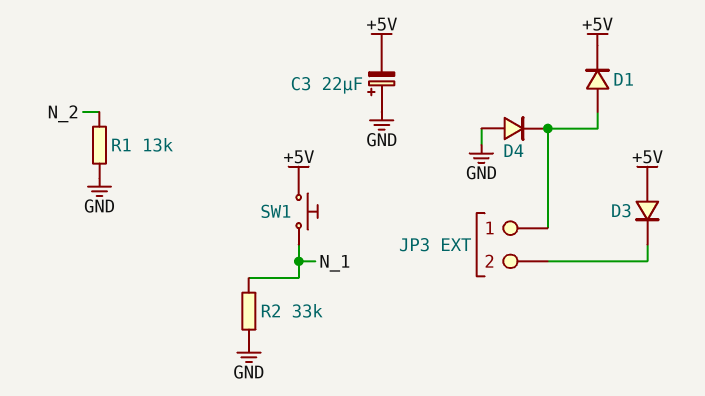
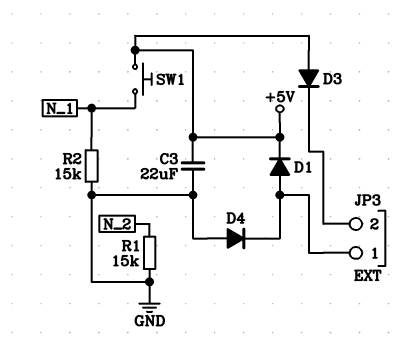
C3: 22uF (plus GND, minus +5V) -> 22uF (+5V, GND)
R1: 13k (GND, N_2) -> 15k (GND, N_2)
R2: 33k (GND, N_1) -> 15k (GND, N_1)

